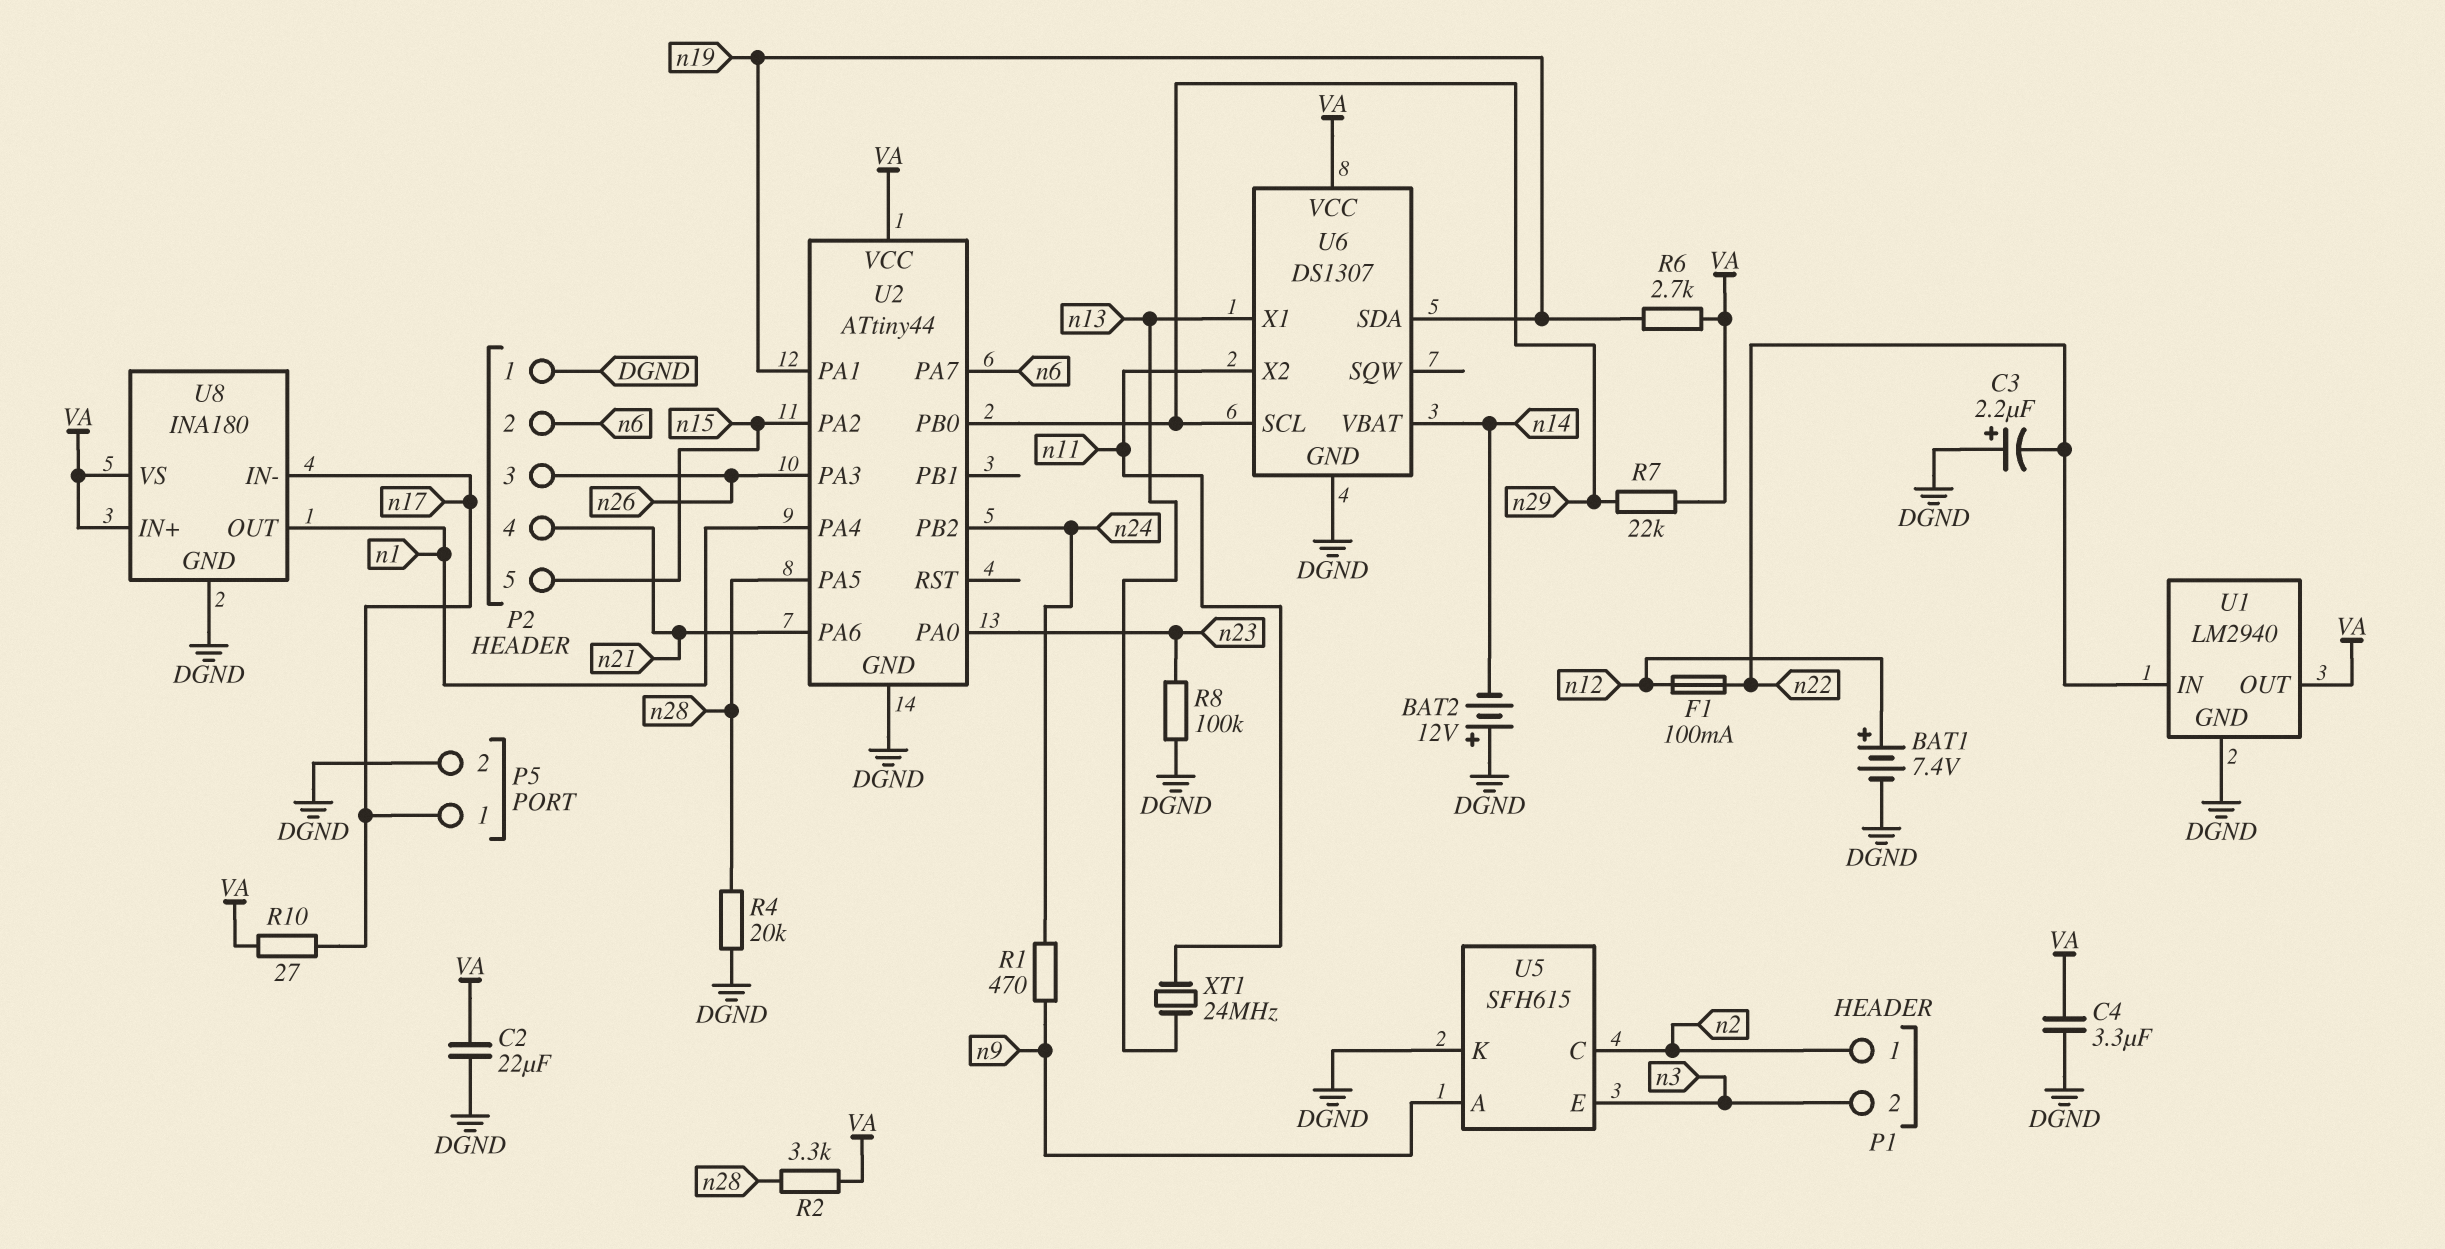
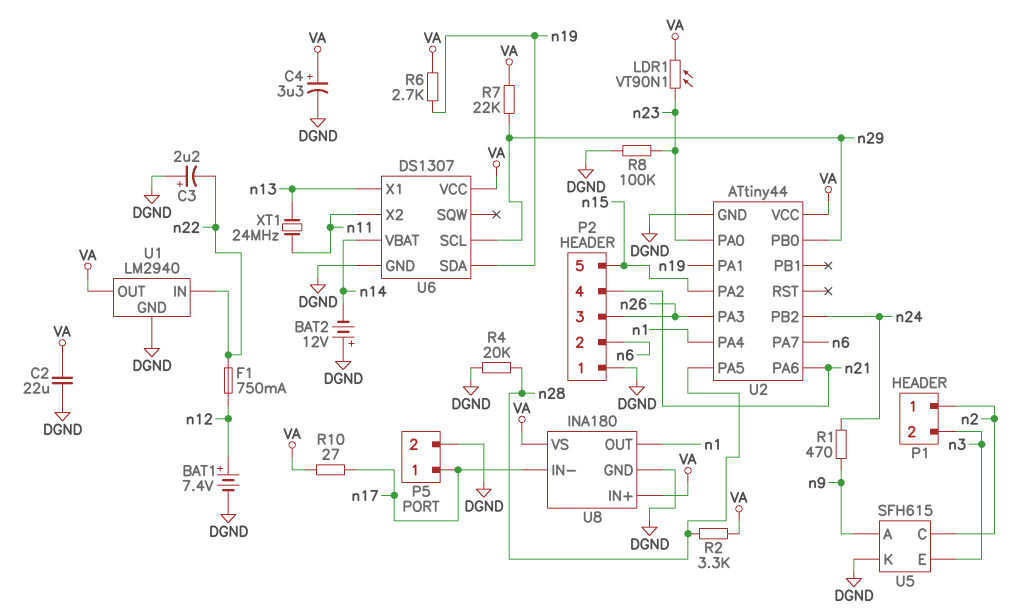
C4: 3.3uF (DGND, VA) -> 3.3uF (plus VA, minus DGND)
F1: 100mA (n12, n22) -> 750mA (n12, n22)
LDR1: none -> VT90N1 (VA, n23)

